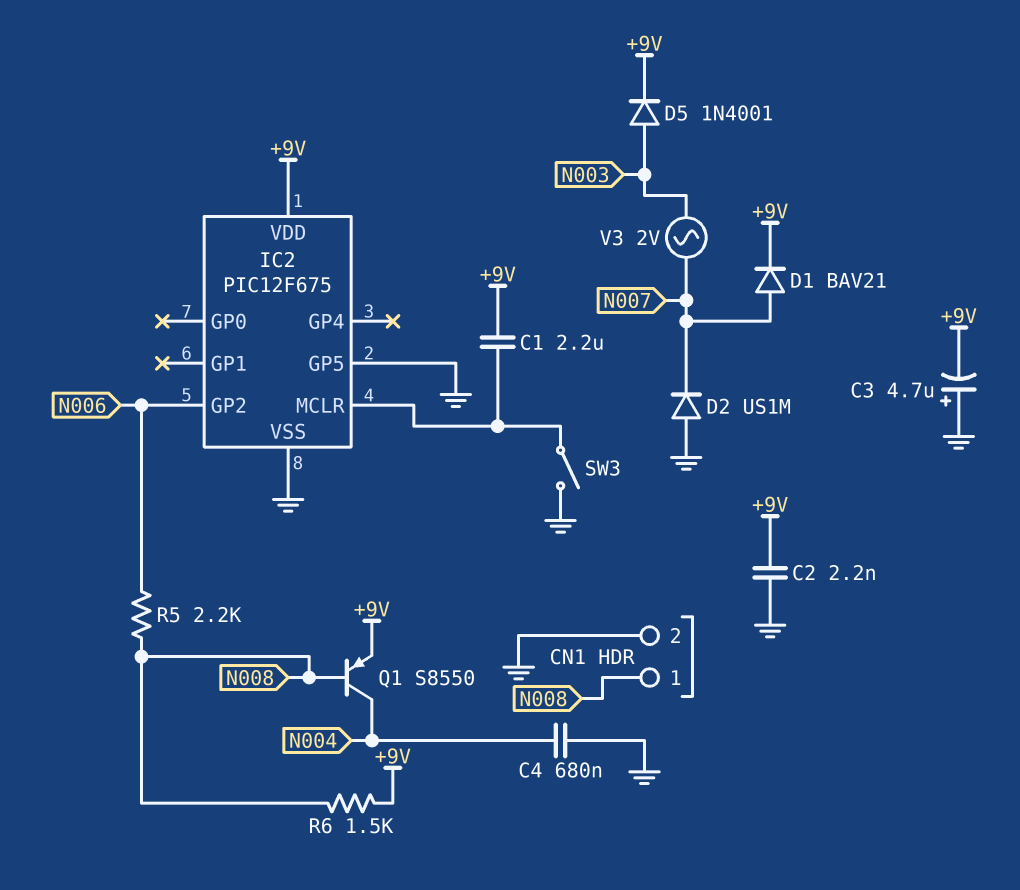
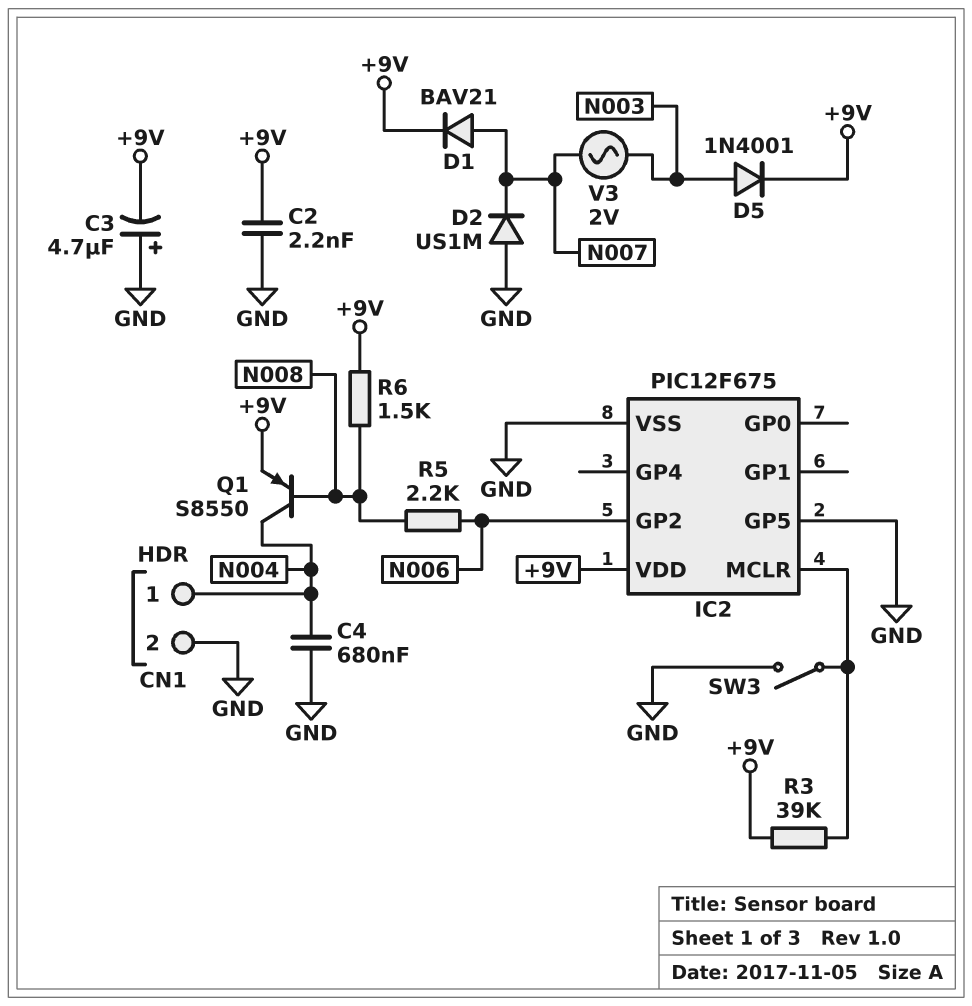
C1: 2.2uF (+9V, IC2/MCLR) -> none
CN1 pin 1: N008 -> N004
R3: none -> 39k (+9V, IC2/MCLR)

